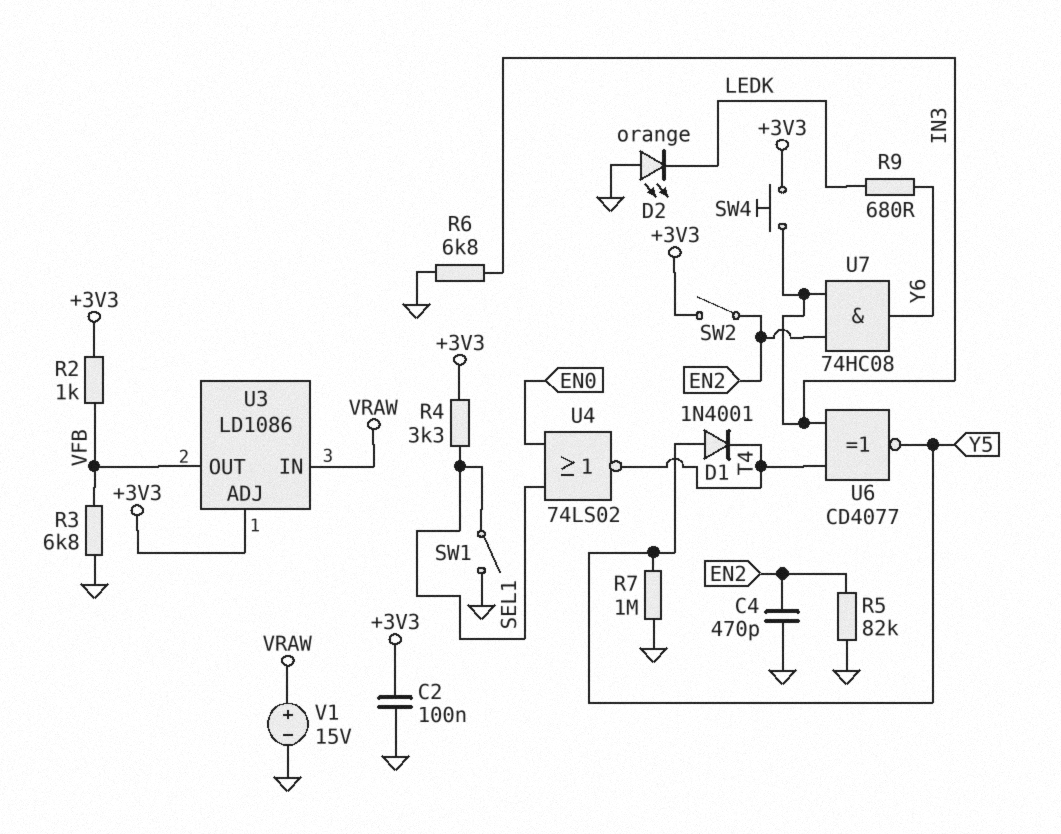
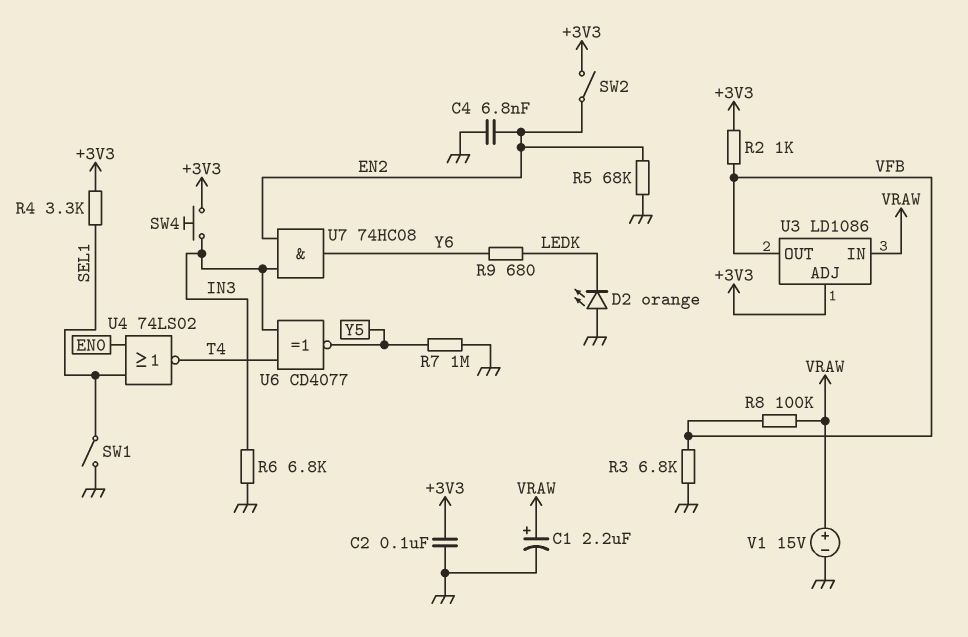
C1: none -> 2.2uF (plus VRAW, minus GND)
C4: 470pF (EN2, GND) -> 6.8nF (EN2, GND)
D1: diode 1N4001 (A Y5, K T4) -> none
R5: 82k (EN2, GND) -> 68k (EN2, GND)
R8: none -> 100k (VFB, VRAW)

